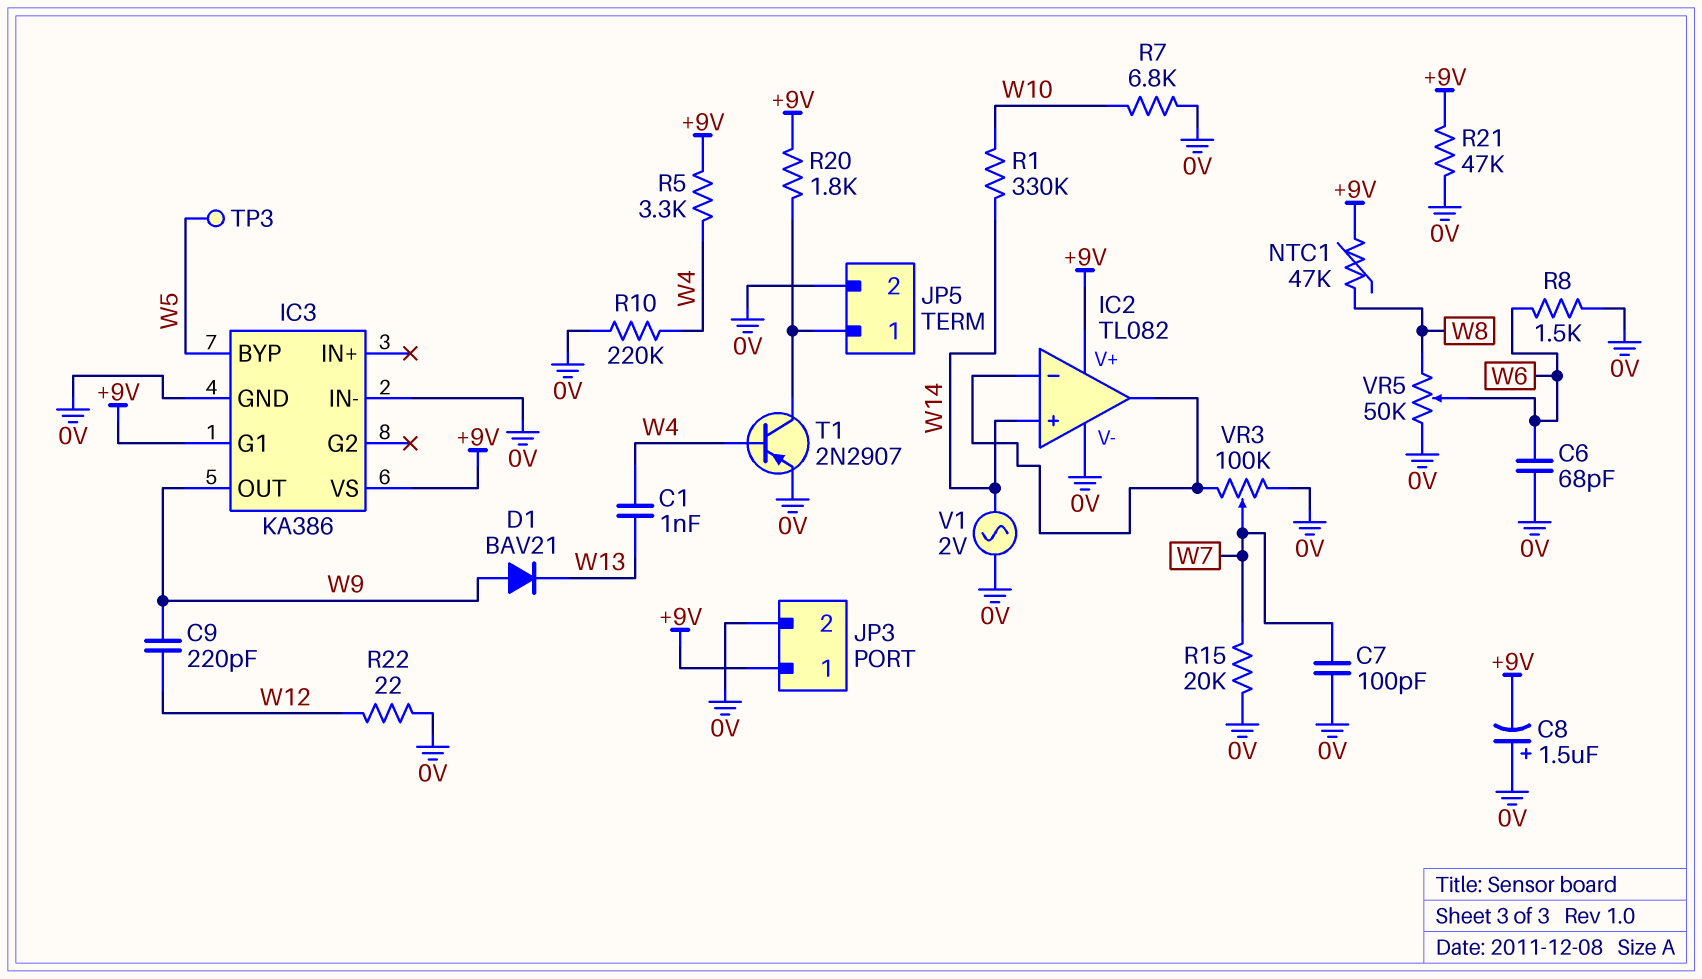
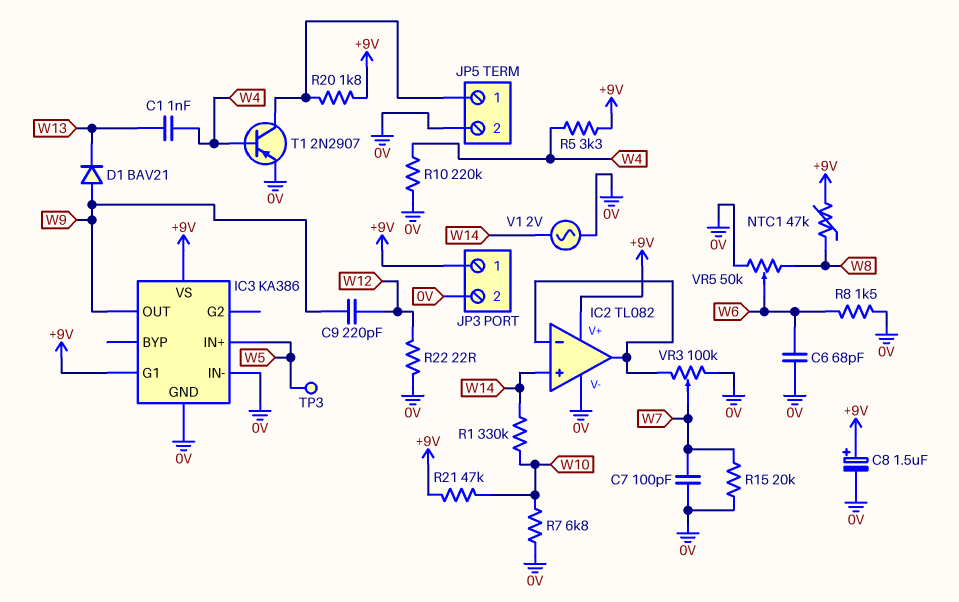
C8: 1.5uF (plus 0V, minus +9V) -> 1.5uF (plus +9V, minus 0V)
IC3 pin BYP: W5 -> none
IC3 pin IN+: none -> W5
R21: 47k (+9V, 0V) -> 47k (+9V, W10)

